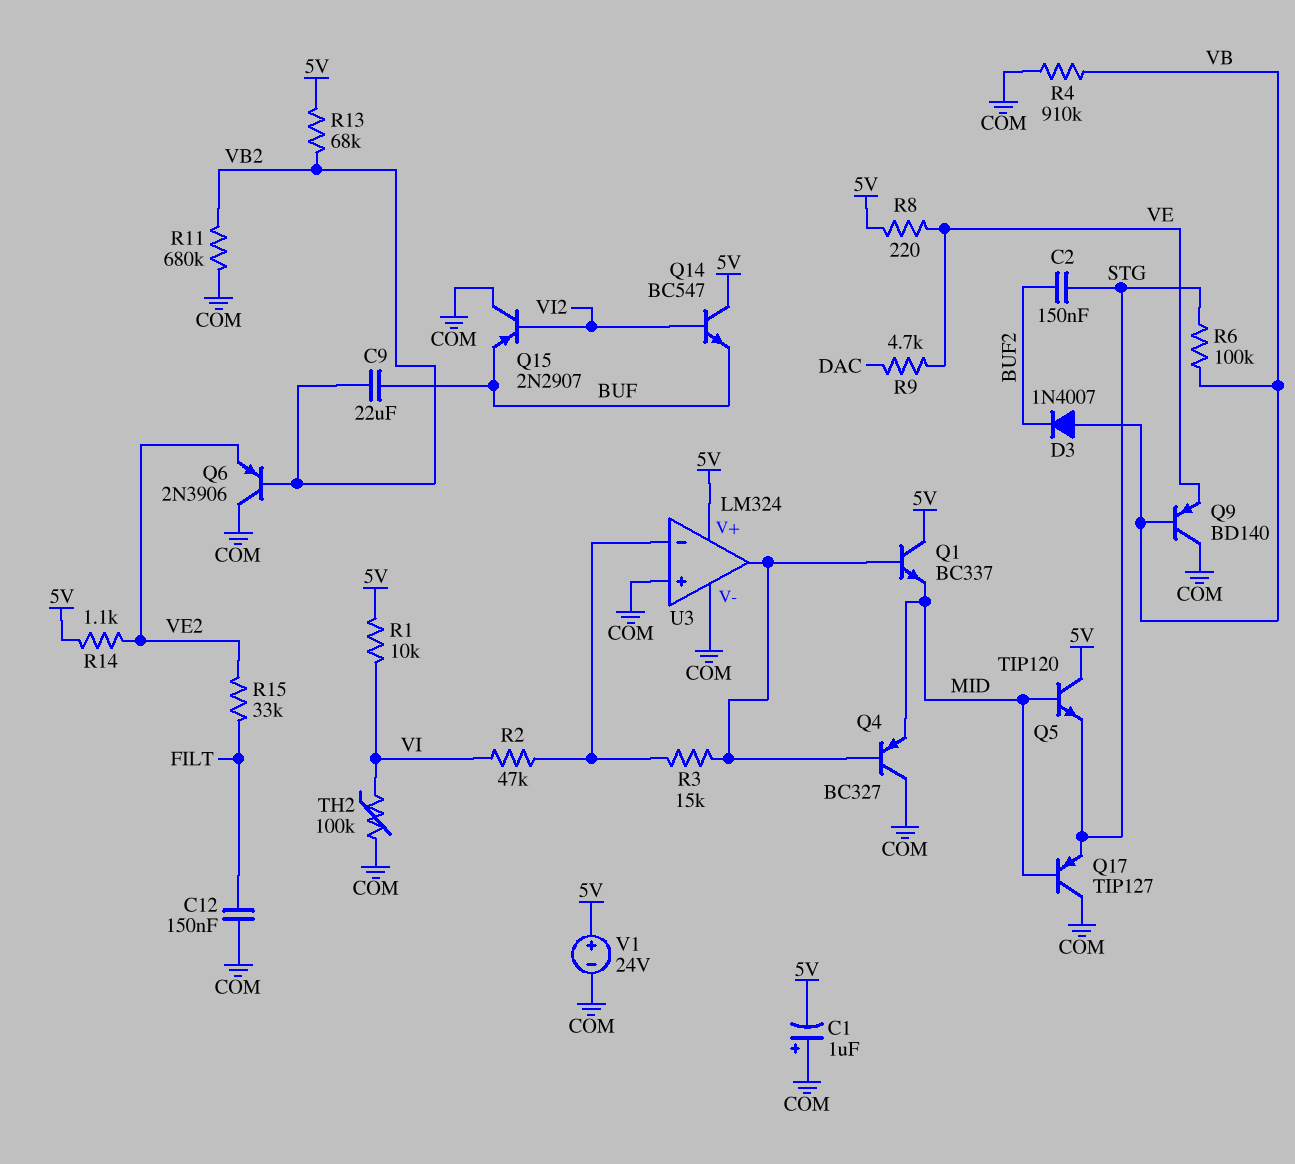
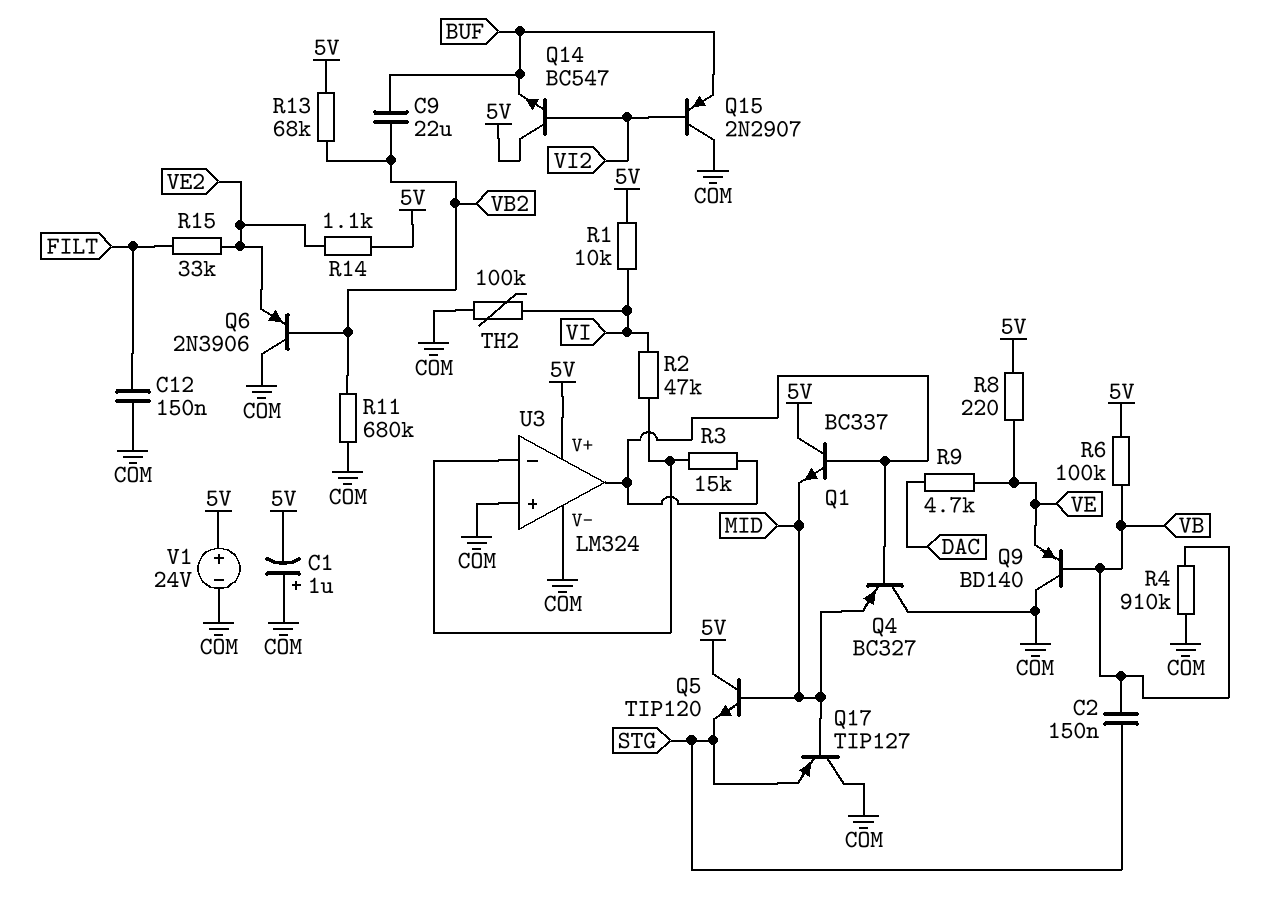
C2: 150nF (BUF2, STG) -> 150nF (STG, VB)
D3: diode 1N4007 (A VB, K BUF2) -> none
R6: 100k (STG, VB) -> 100k (5V, VB)

